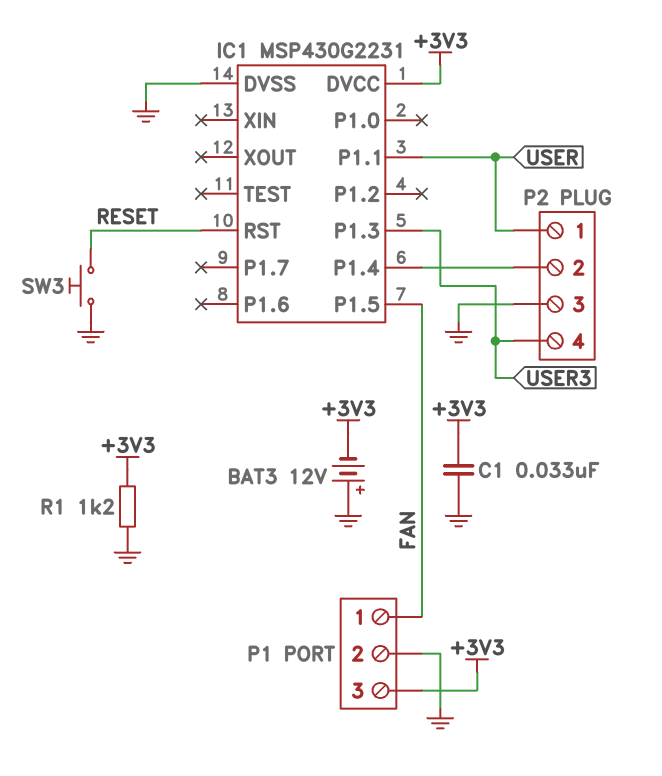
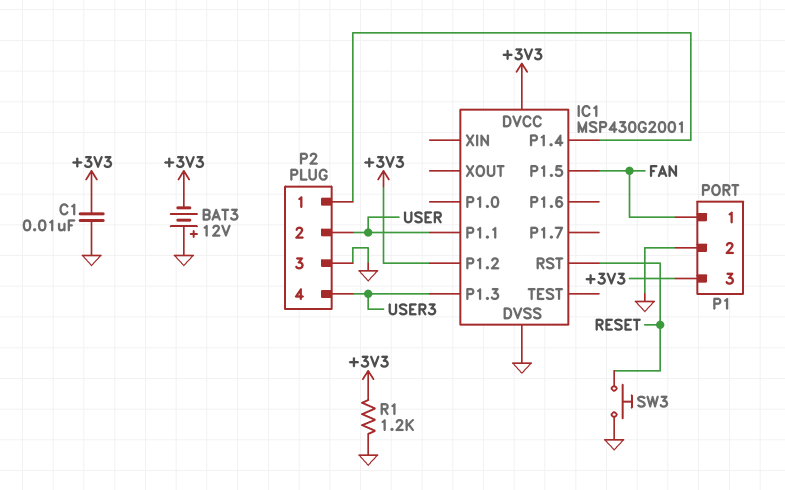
C1: 33nF (+3V3, GND) -> 10nF (+3V3, GND)
IC1: MSP430G2231 -> MSP430G2001
IC1 pin P1.2: none -> +3V3
P2 pin 1: USER -> IC1/P1.4
P2 pin 2: IC1/P1.4 -> USER

